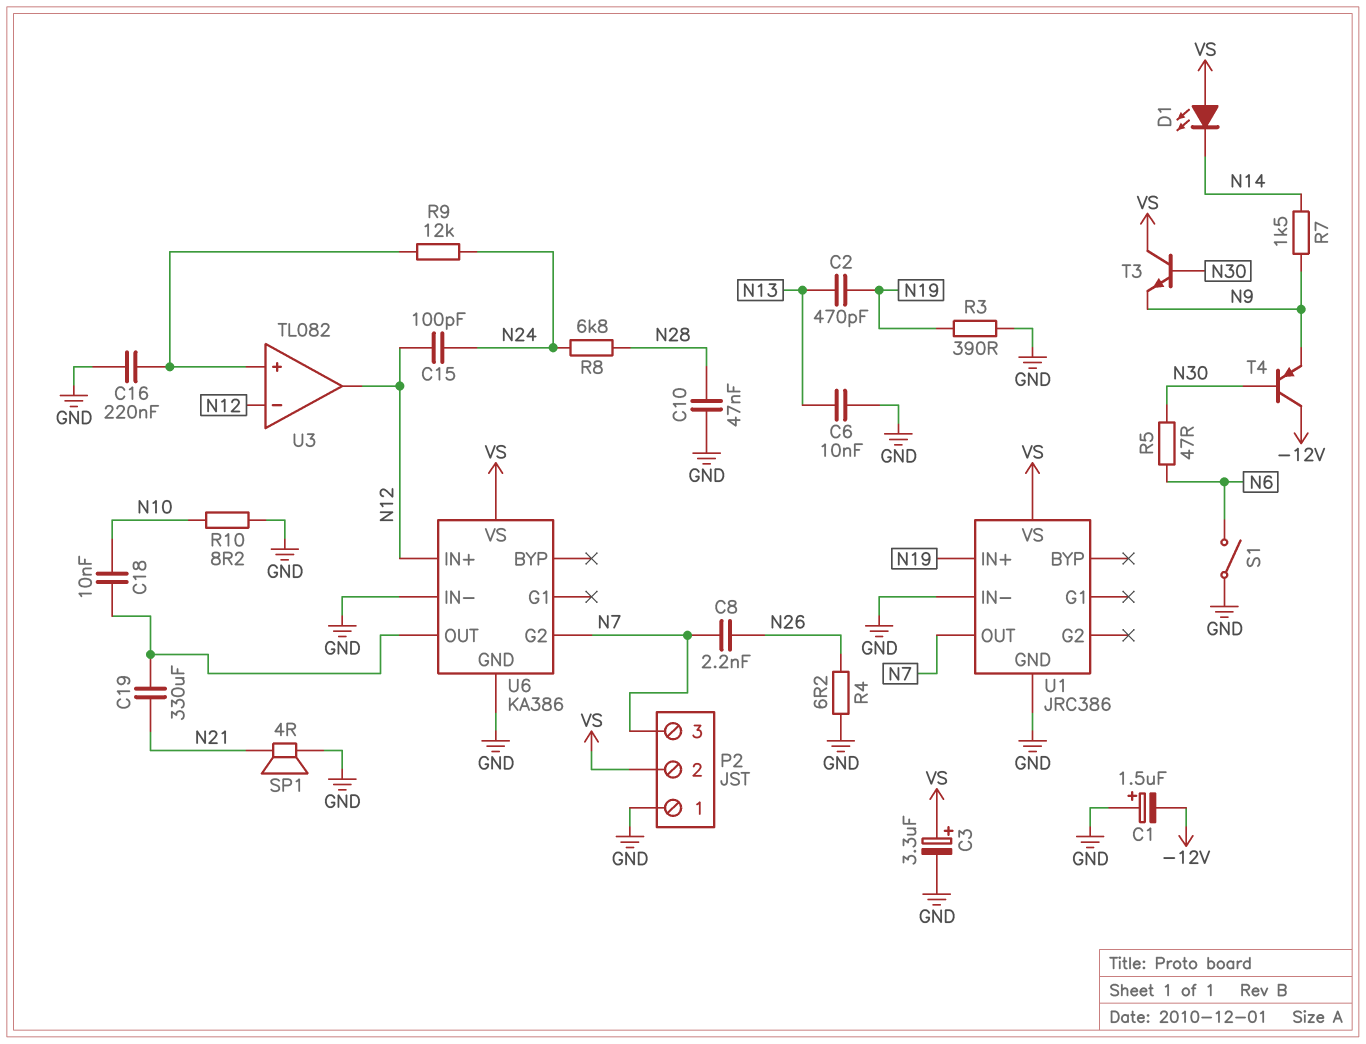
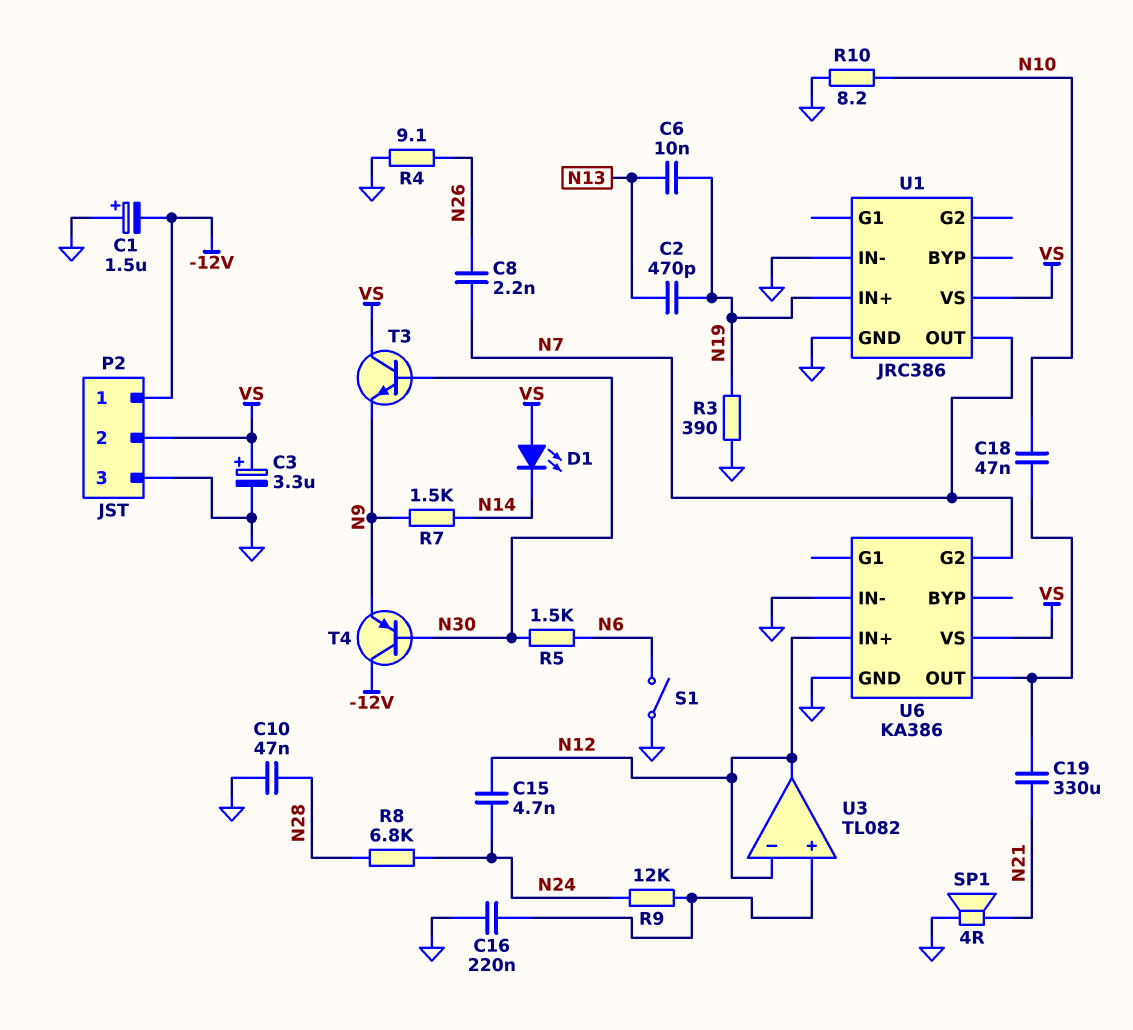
C6: 10nF (GND, N13) -> 10nF (N13, N19)
C15: 100pF (N12, N24) -> 4.7nF (N12, N24)
C18: 10nF (N10, U6/OUT) -> 47nF (N10, U6/OUT)
P2 pin 1: GND -> -12V
P2 pin 3: N7 -> GND
R4: 6.2 (GND, N26) -> 9.1 (GND, N26)
R5: 47 (N6, N30) -> 1.5k (N6, N30)

